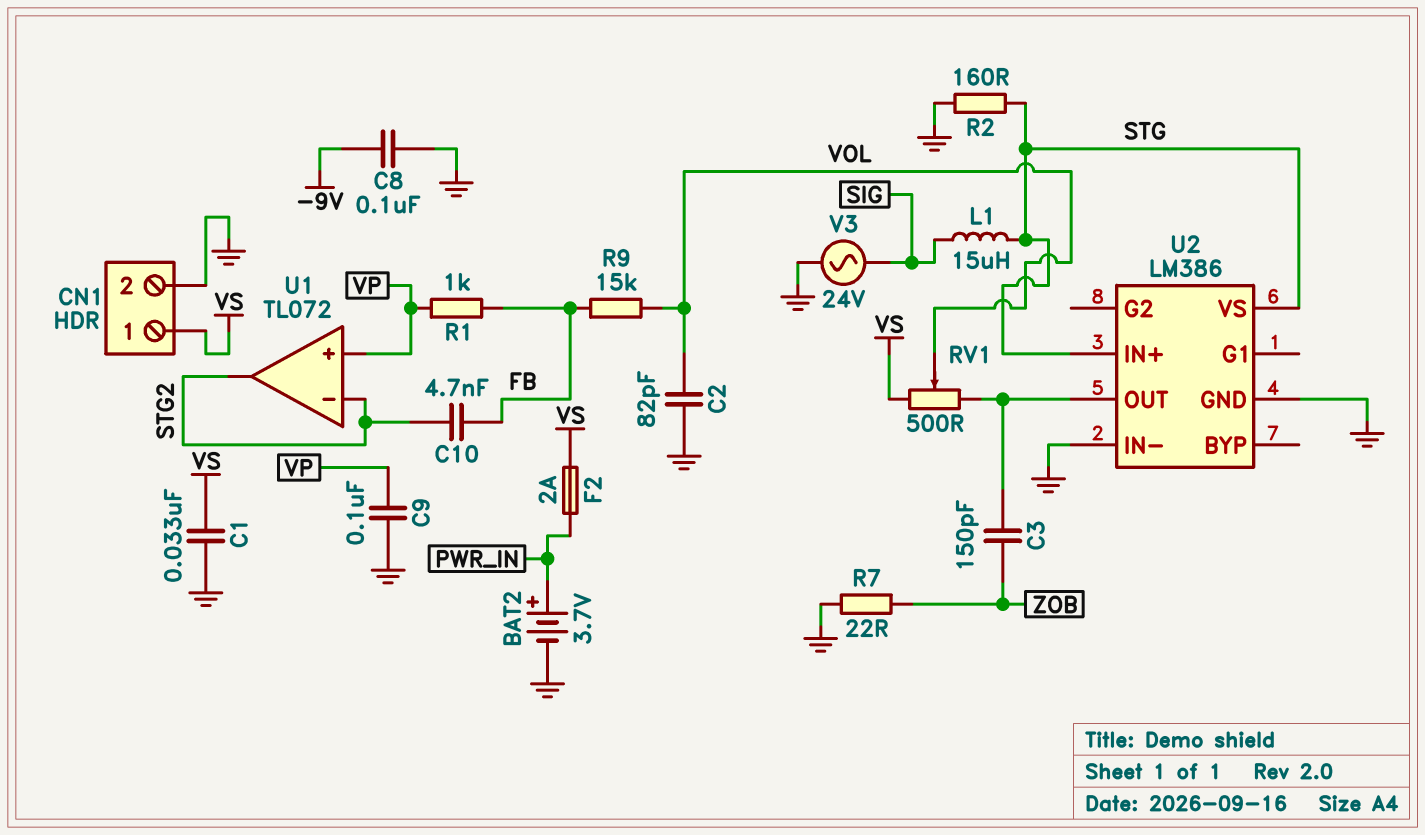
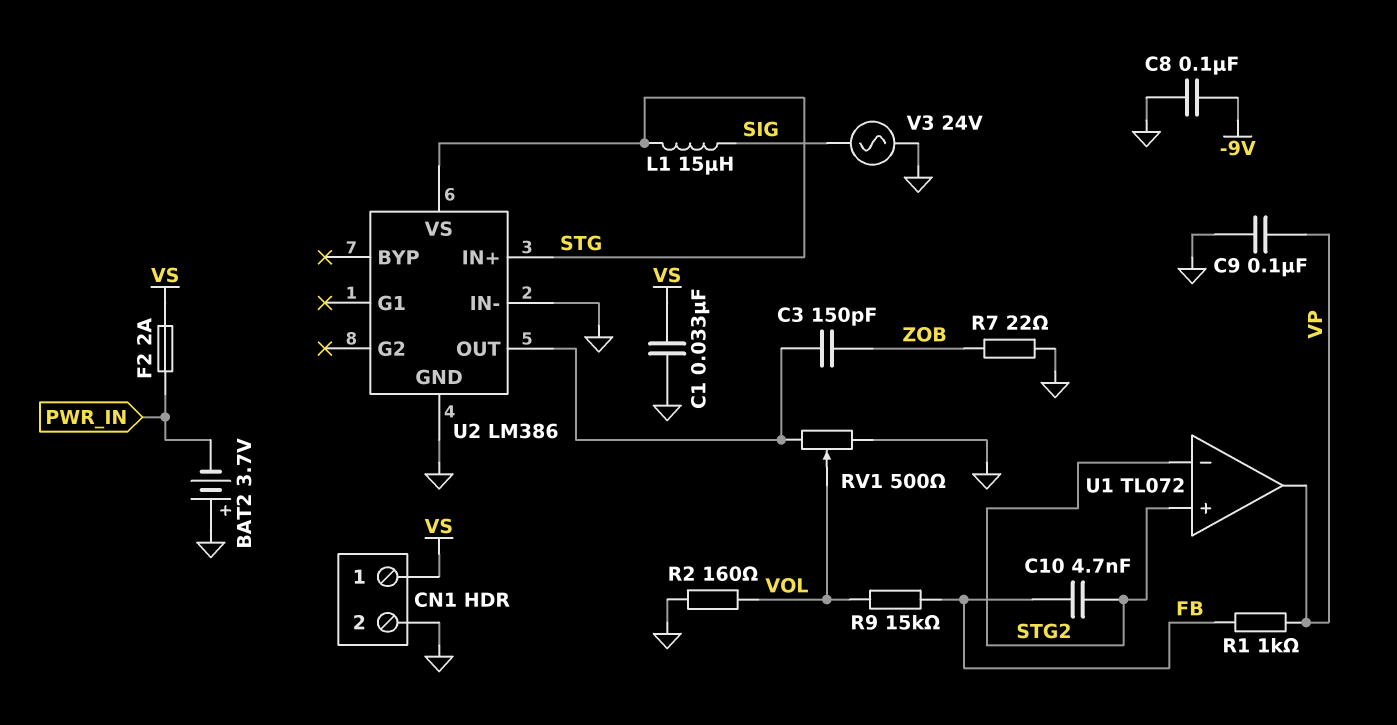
BAT2: 3.7V (plus PWR_IN, minus GND) -> 3.7V (plus GND, minus PWR_IN)
C2: 82pF (GND, VOL) -> none
R2: 160 (GND, STG) -> 160 (GND, VOL)
RV1: 500 (U2/OUT, VS, wiper VOL) -> 500 (GND, U2/OUT, wiper VOL)
U1 pin in+: VP -> STG2
U1 pin out: STG2 -> VP

